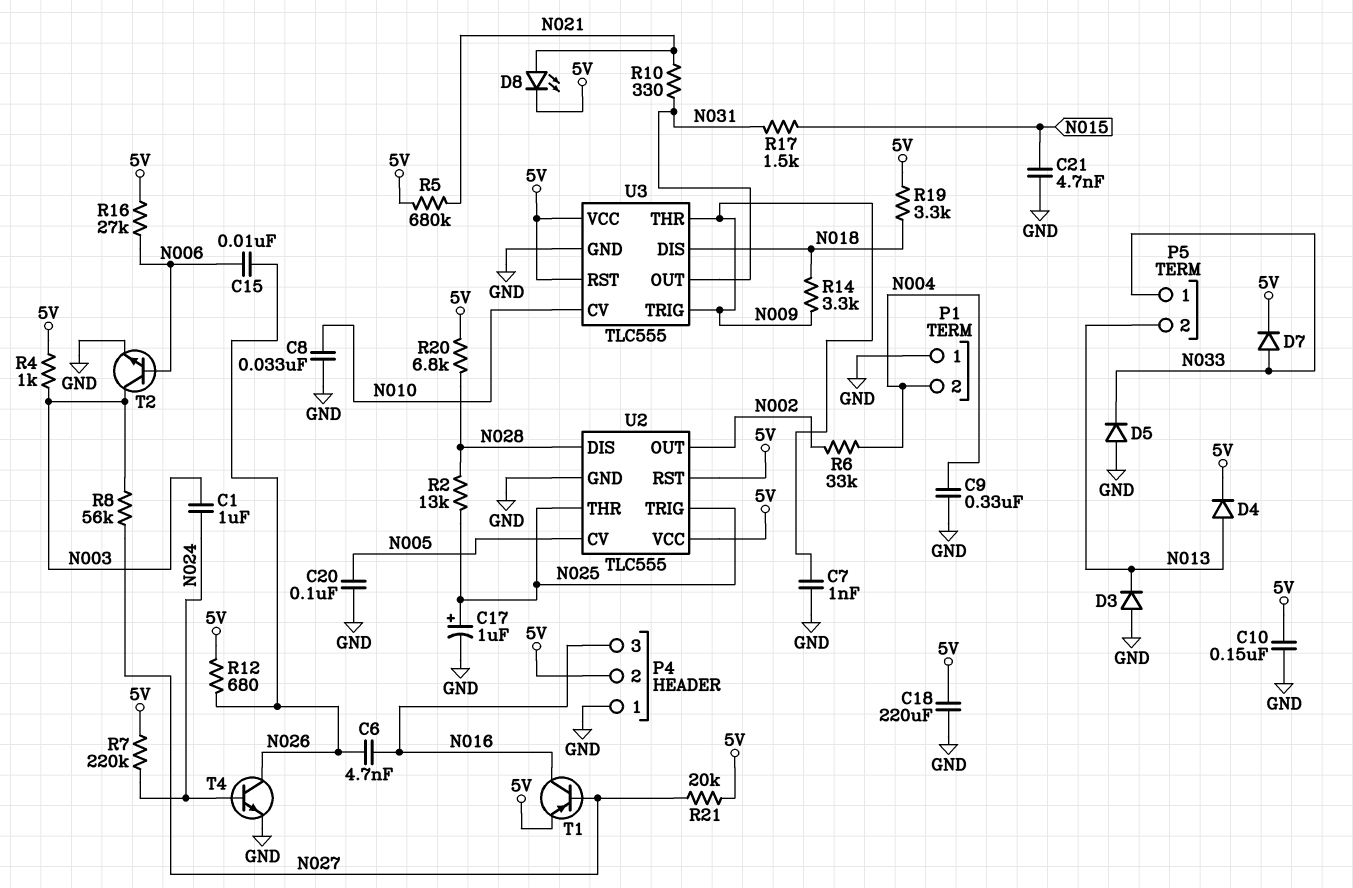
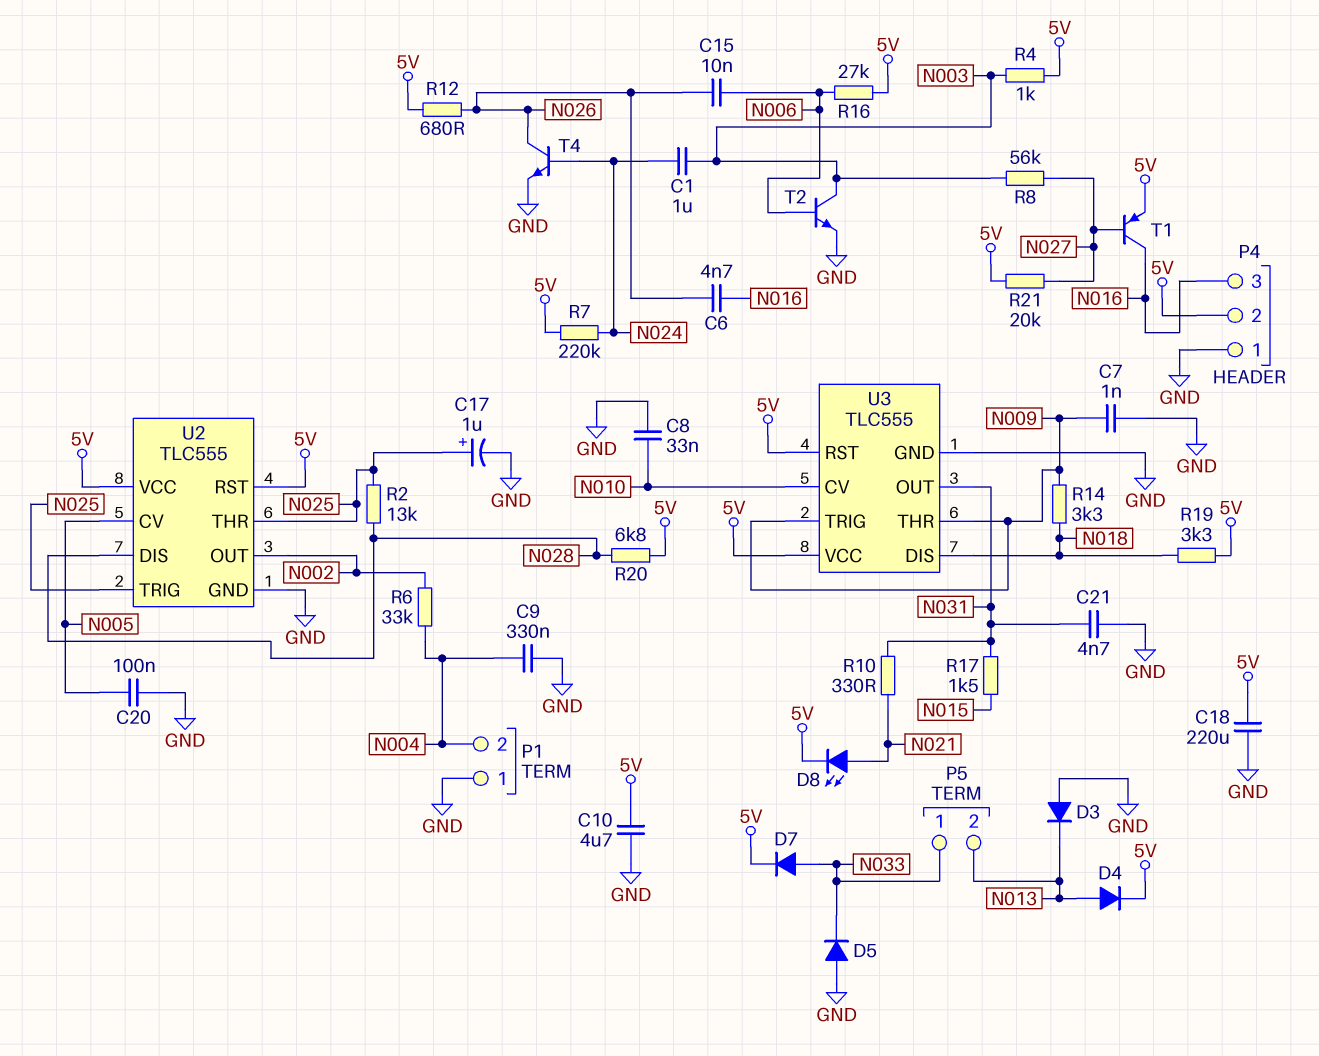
C10: 150nF (5V, GND) -> 4.7uF (5V, GND)
C21: 4.7nF (GND, N015) -> 4.7nF (GND, N031)
R5: 680k (5V, N021) -> none

